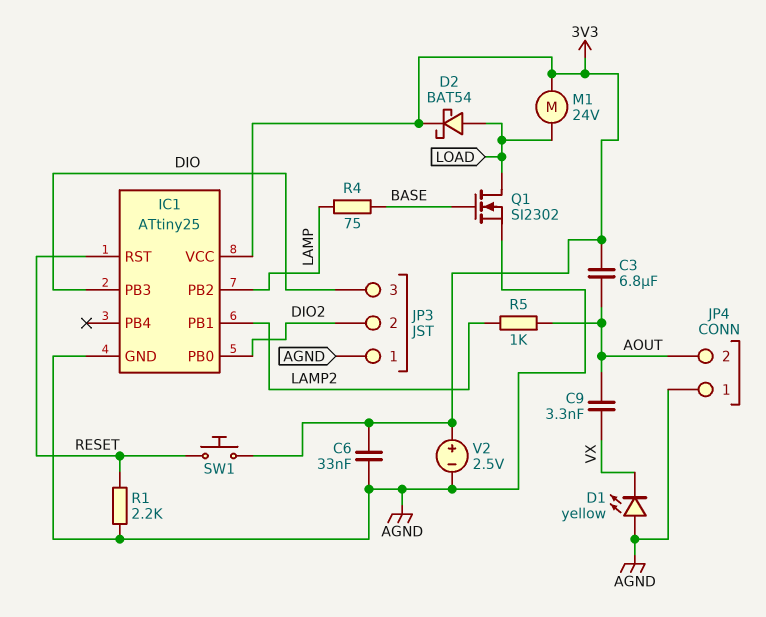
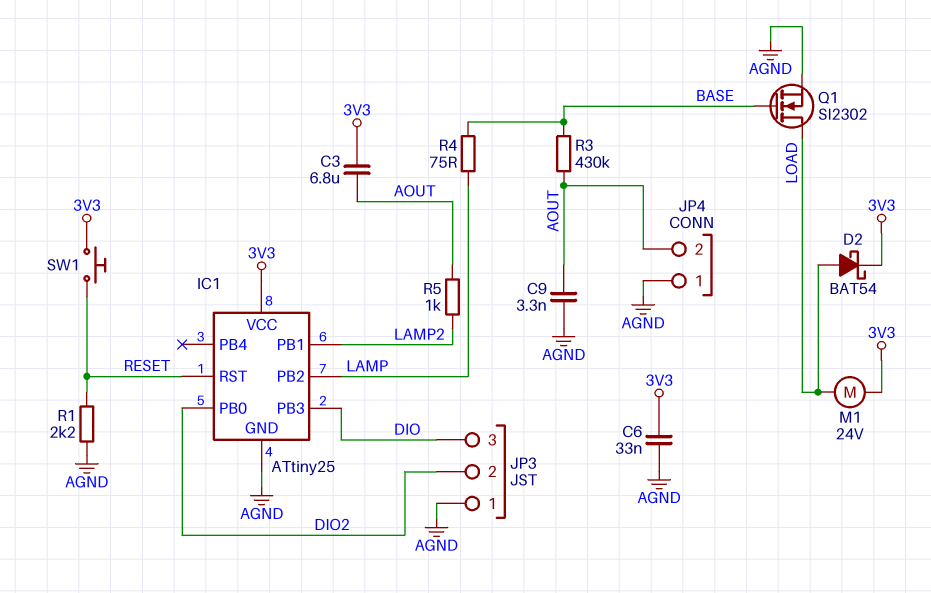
C9: 3.3nF (AOUT, VX) -> 3.3nF (AGND, AOUT)
D1: LED yellow (A AGND, K VX) -> none
R3: none -> 430k (AOUT, BASE)
V2: 2.5V (plus 3V3, minus AGND) -> none

